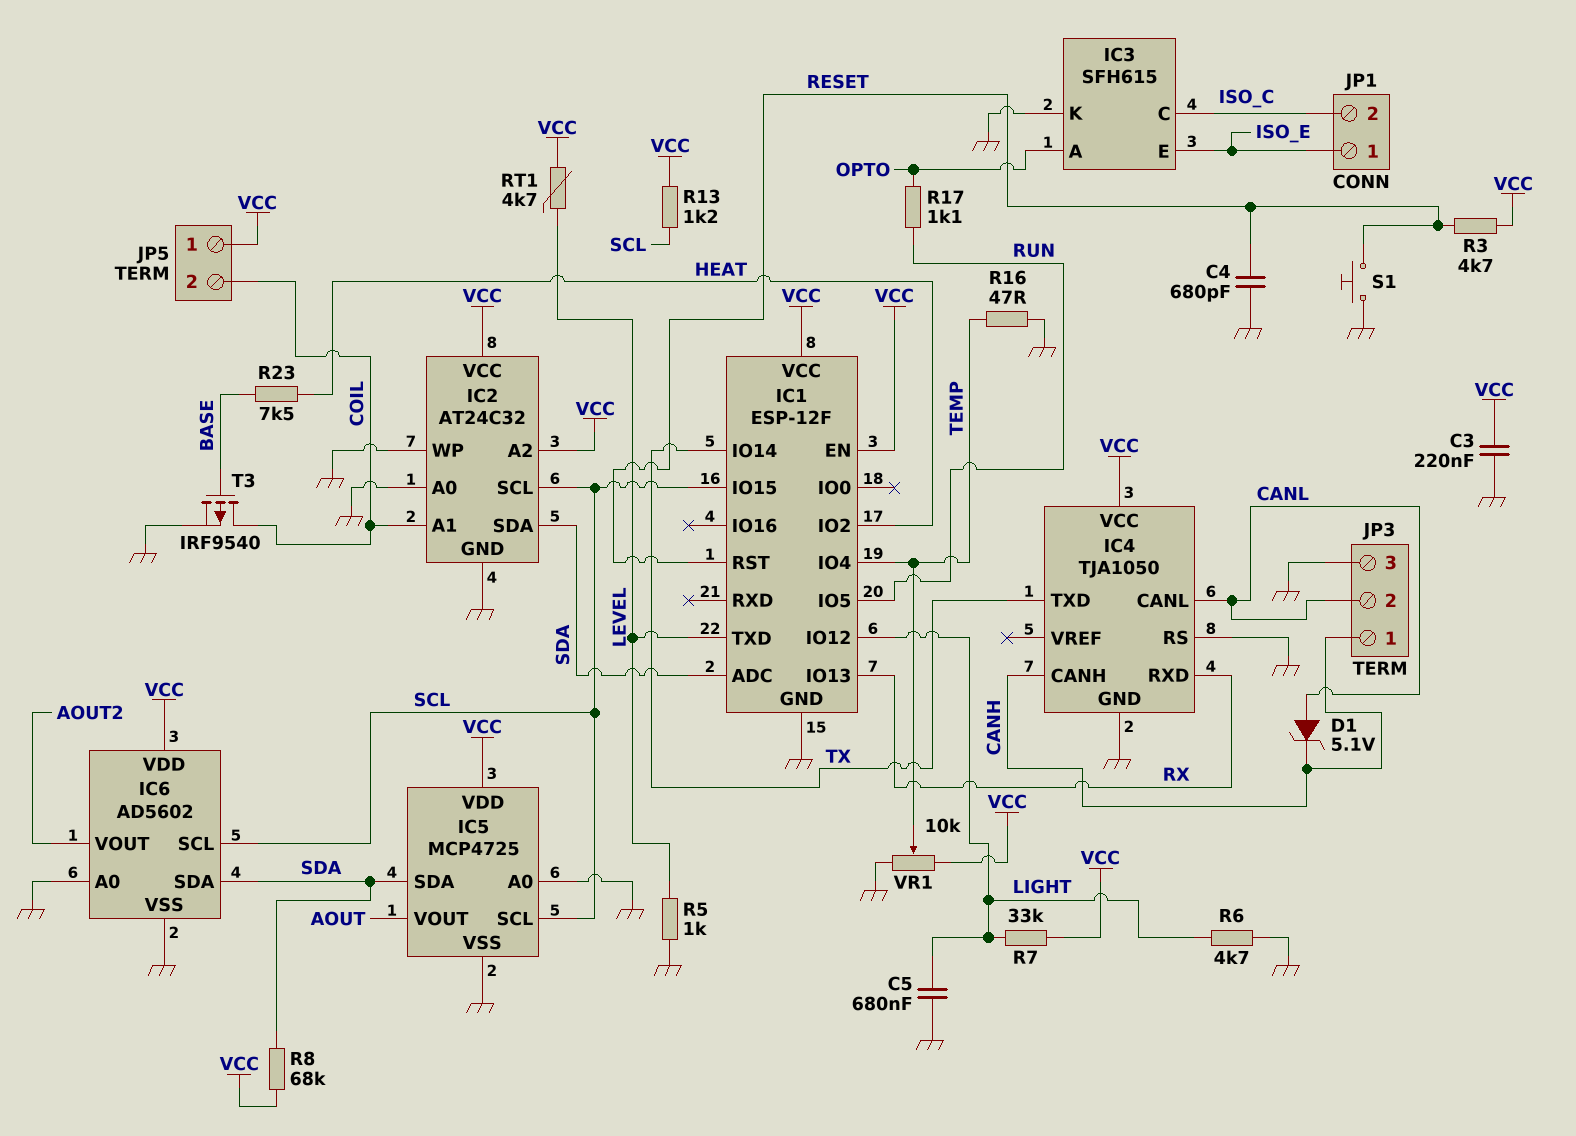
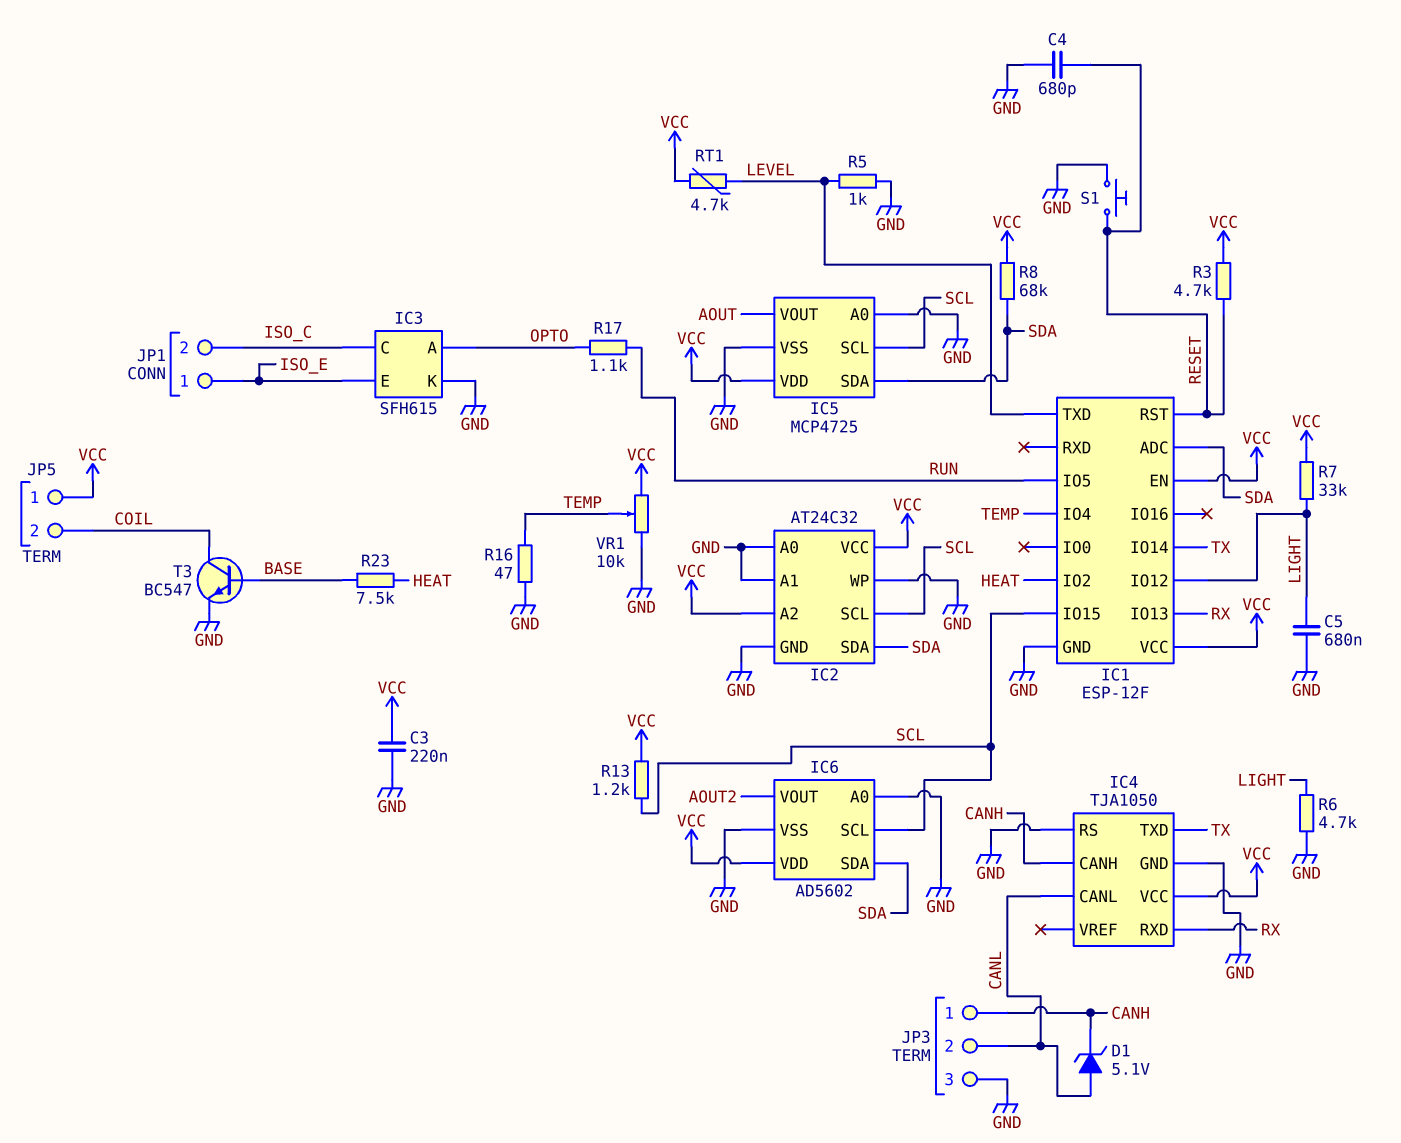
IC2 pin A1: COIL -> GND
T3: PMOS IRF9540 (G BASE, D COIL, S GND) -> NPN BC547 (B BASE, C COIL, E GND)

